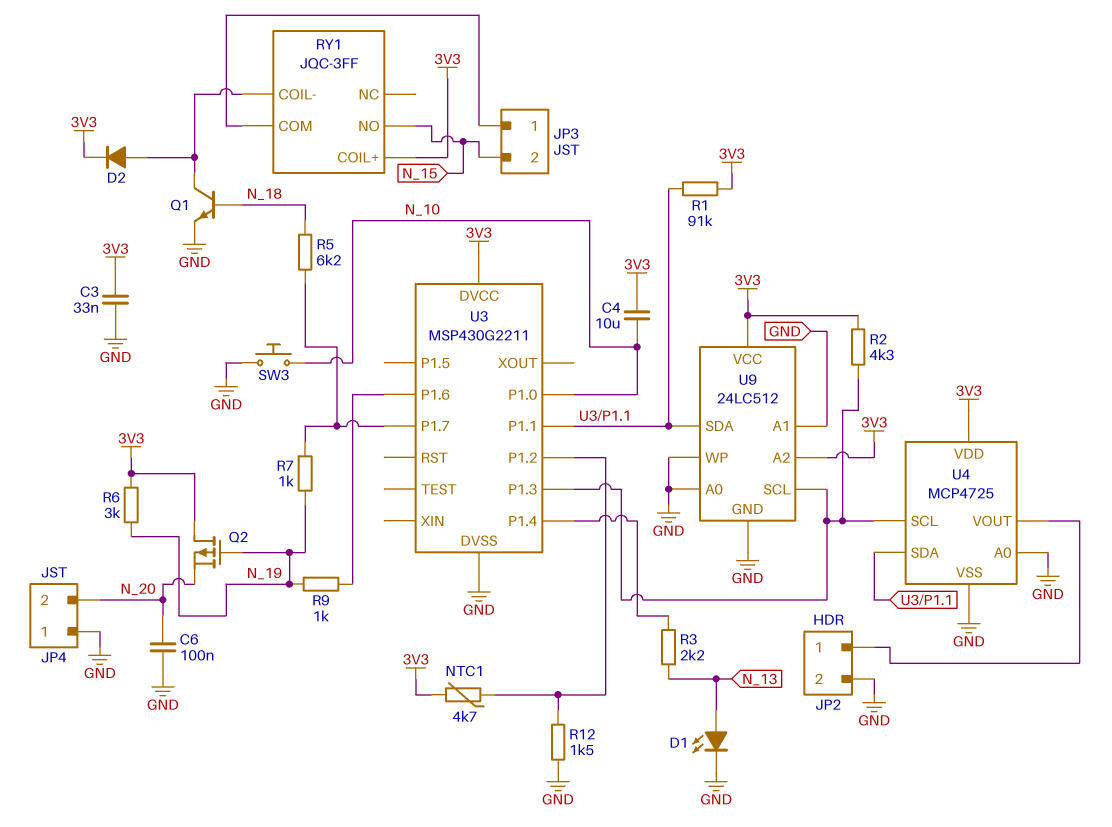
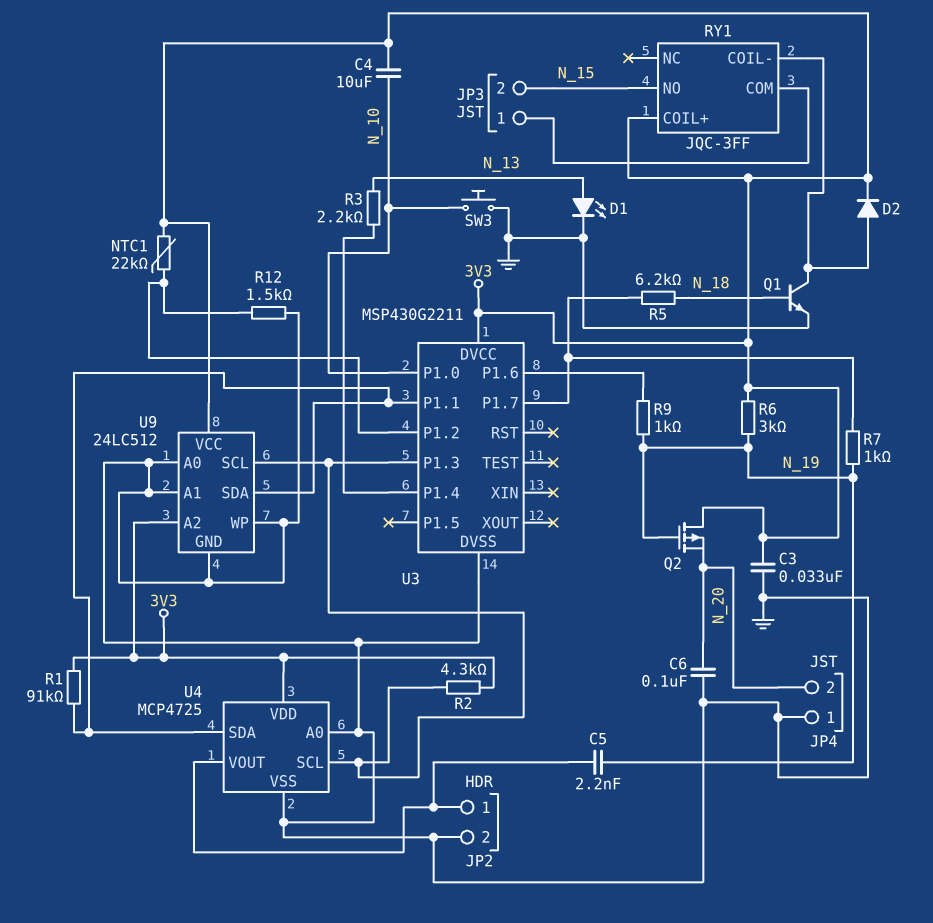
C5: none -> 2.2nF (JP2/1, N_19)
NTC1: 4.7k (3V3, U3/P1.2) -> 22k (3V3, U3/P1.2)

